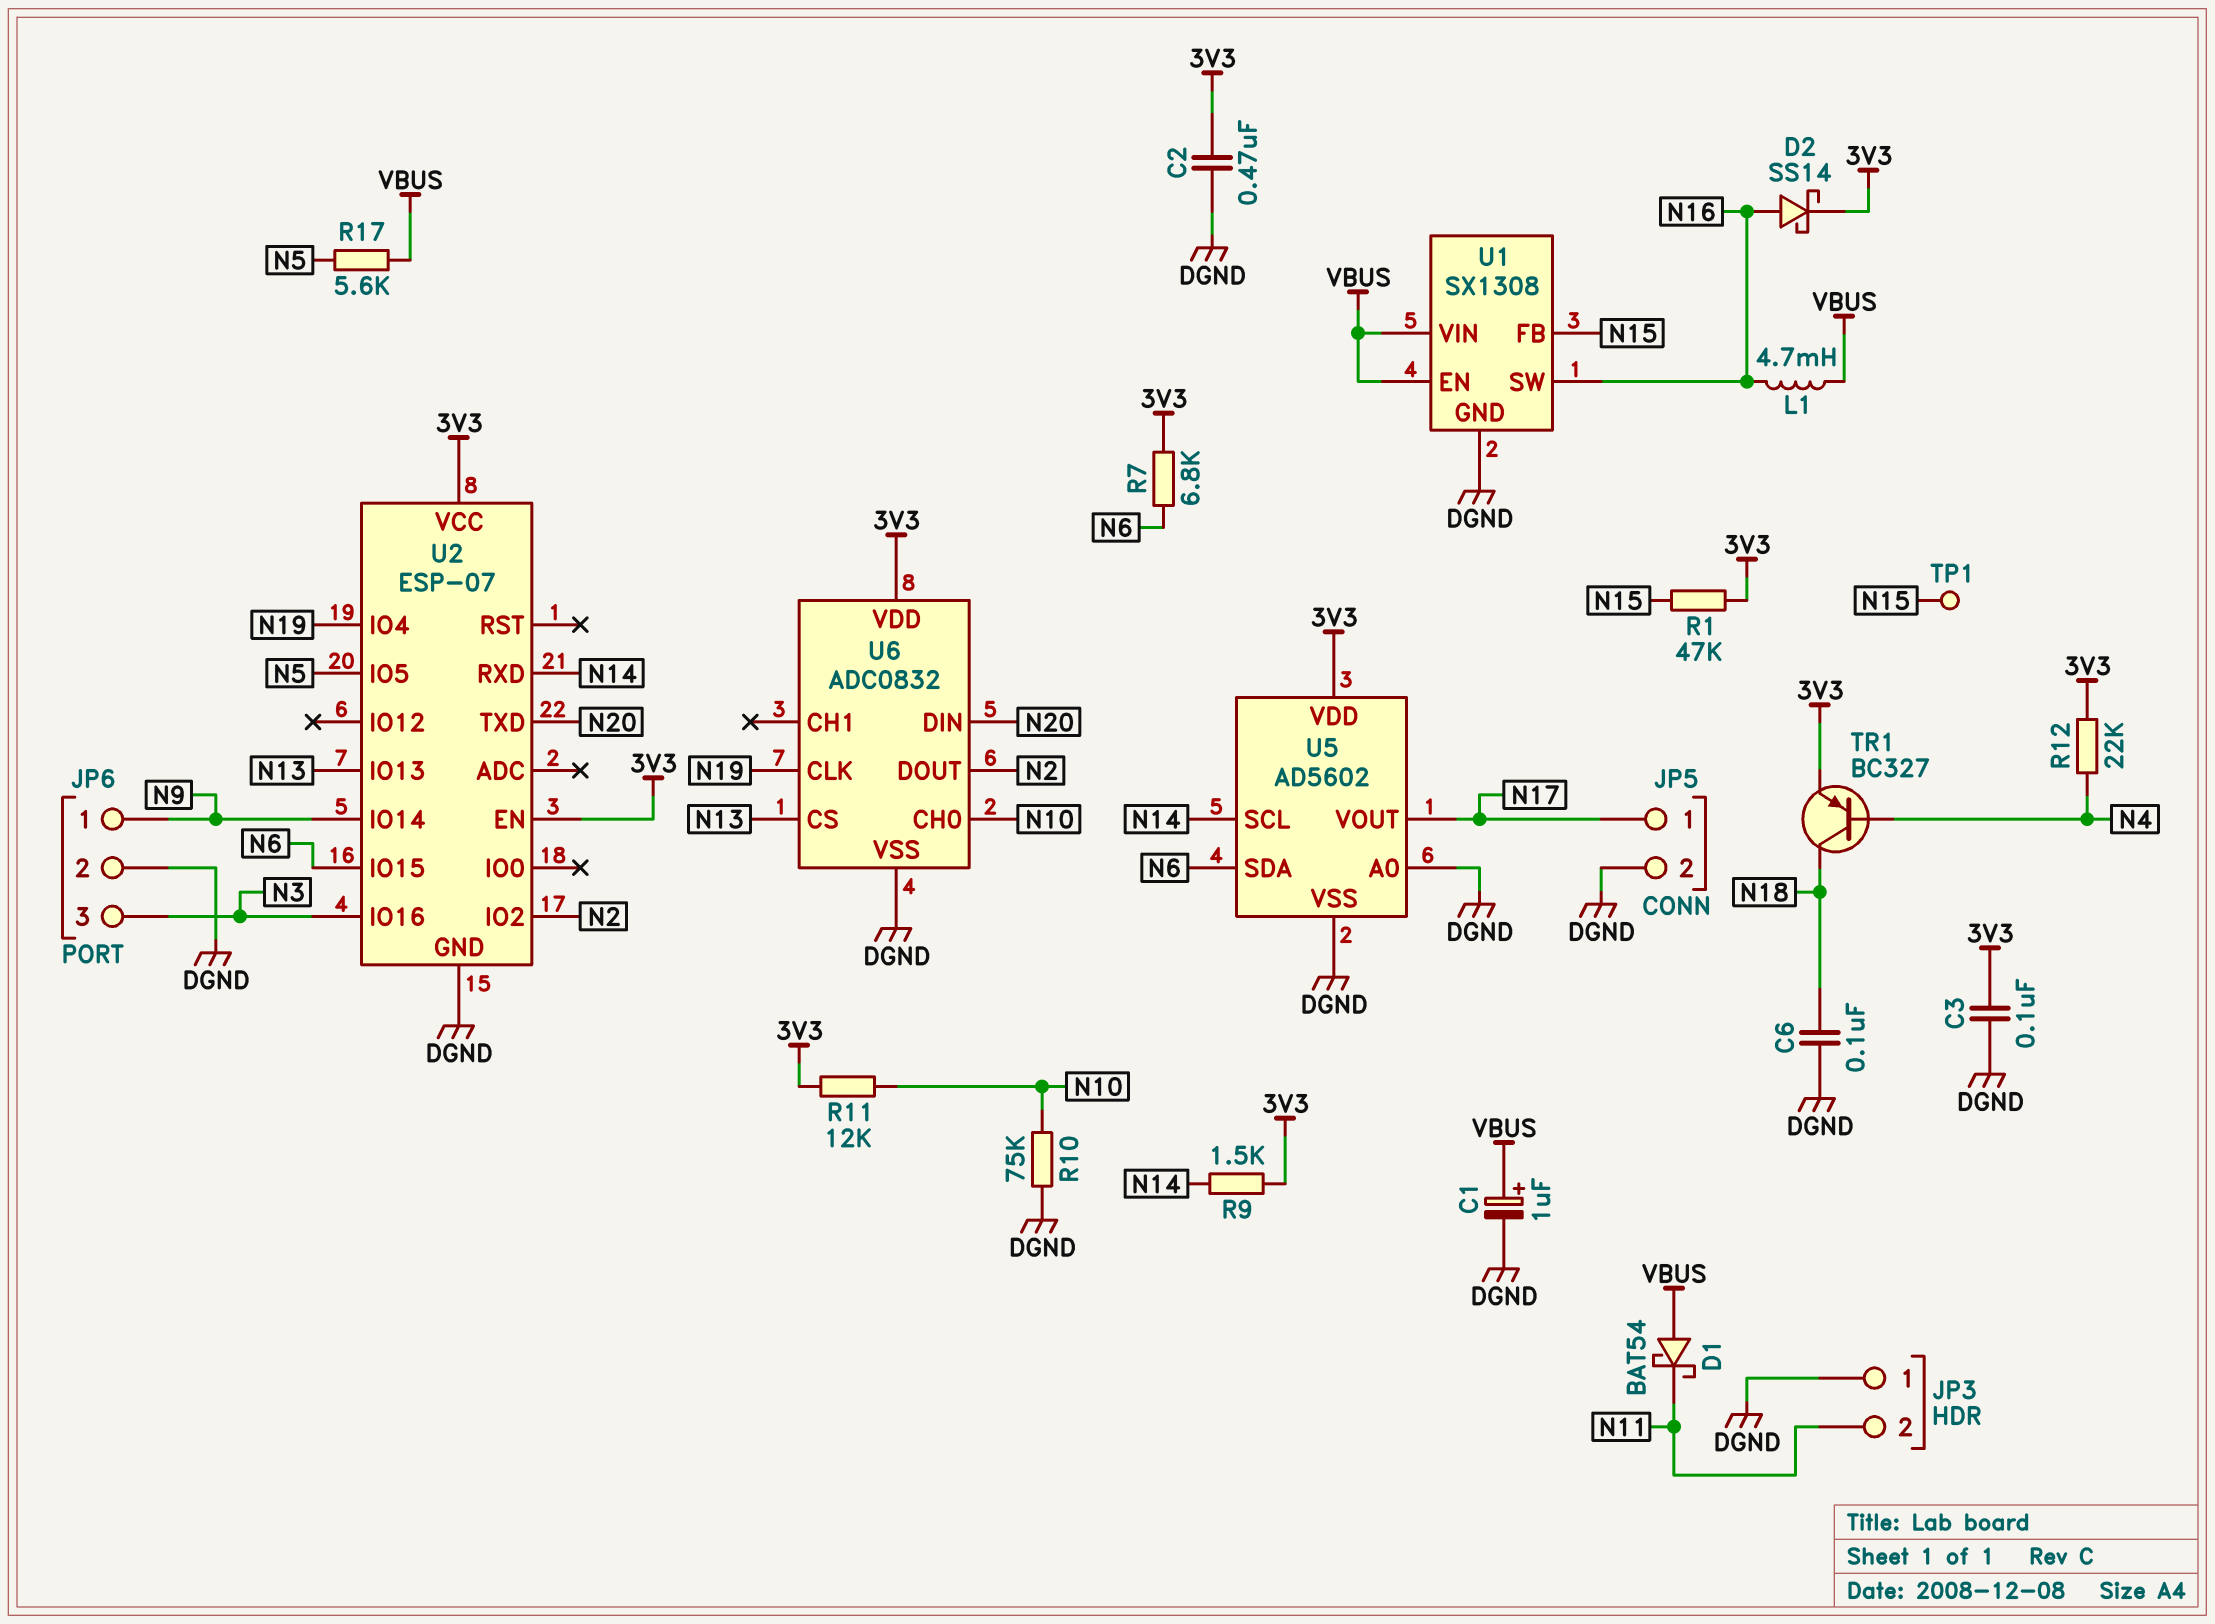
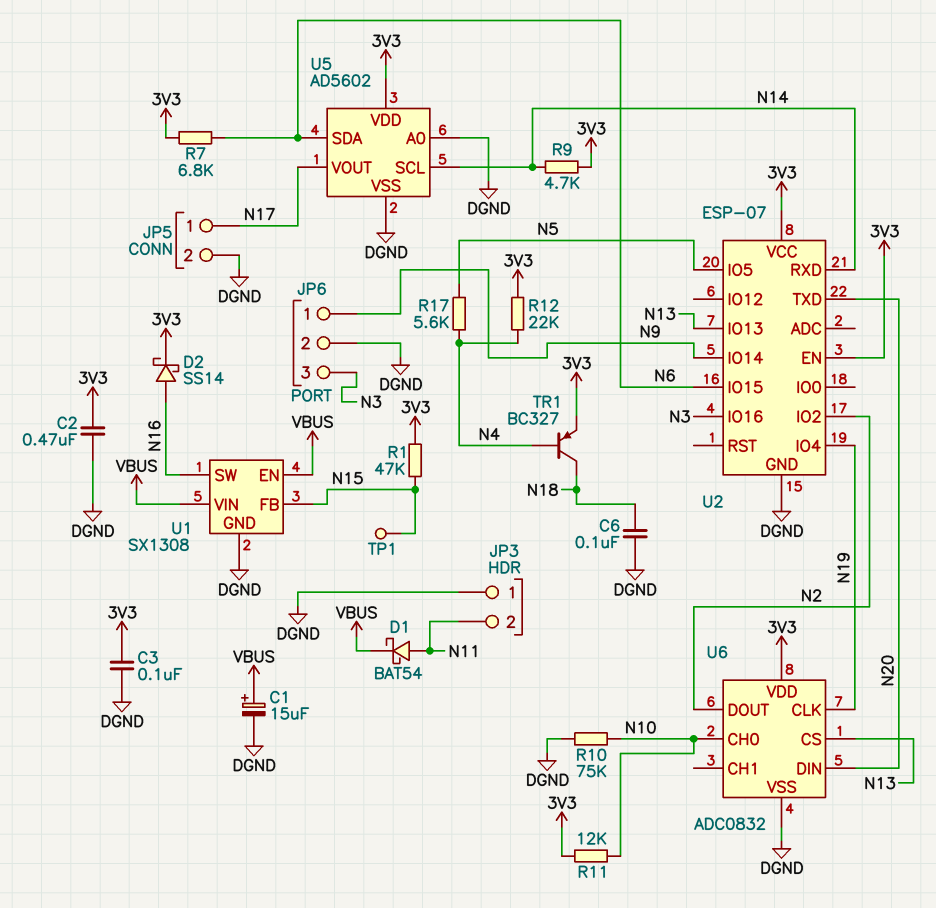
C1: 1uF (plus VBUS, minus DGND) -> 15uF (plus VBUS, minus DGND)
D1: schottky BAT54 (A VBUS, K N11) -> schottky BAT54 (A N11, K VBUS)
L1: 4.7mH (N16, VBUS) -> none
R9: 1.5k (3V3, N14) -> 4.7k (3V3, N14)
R17: 5.6k (N5, VBUS) -> 5.6k (N4, N5)

